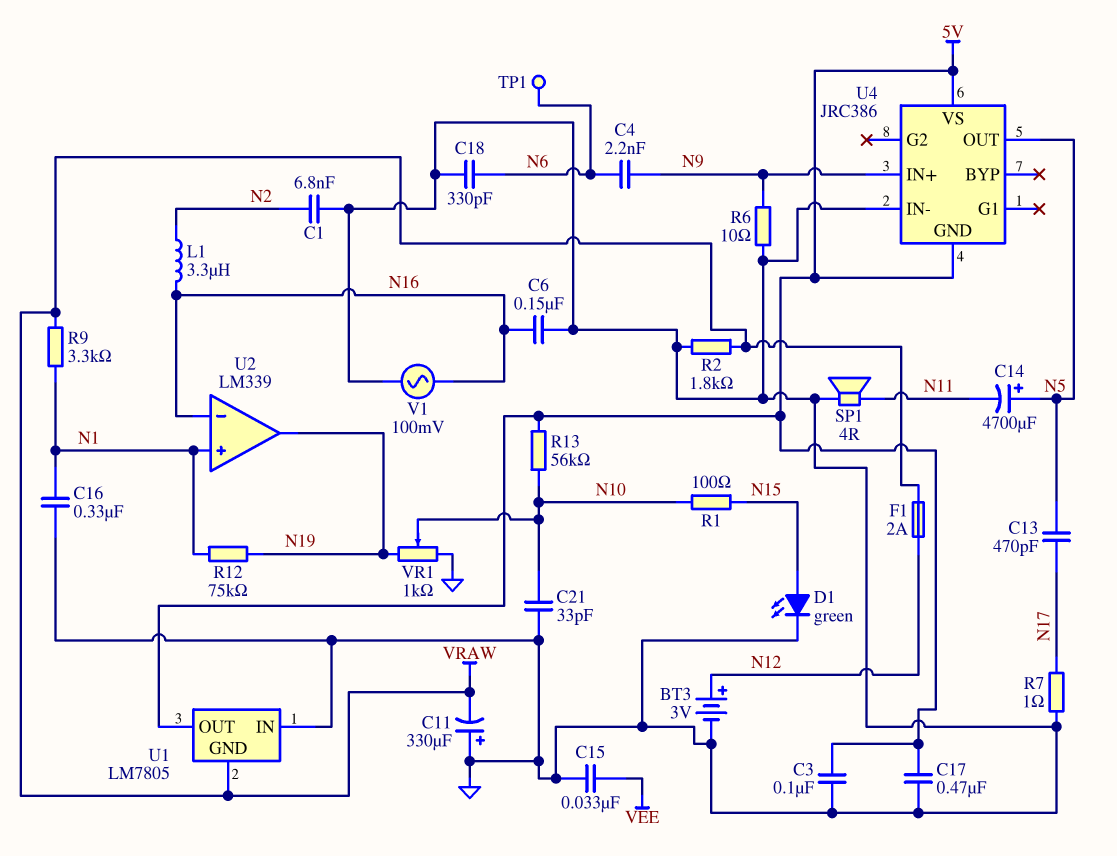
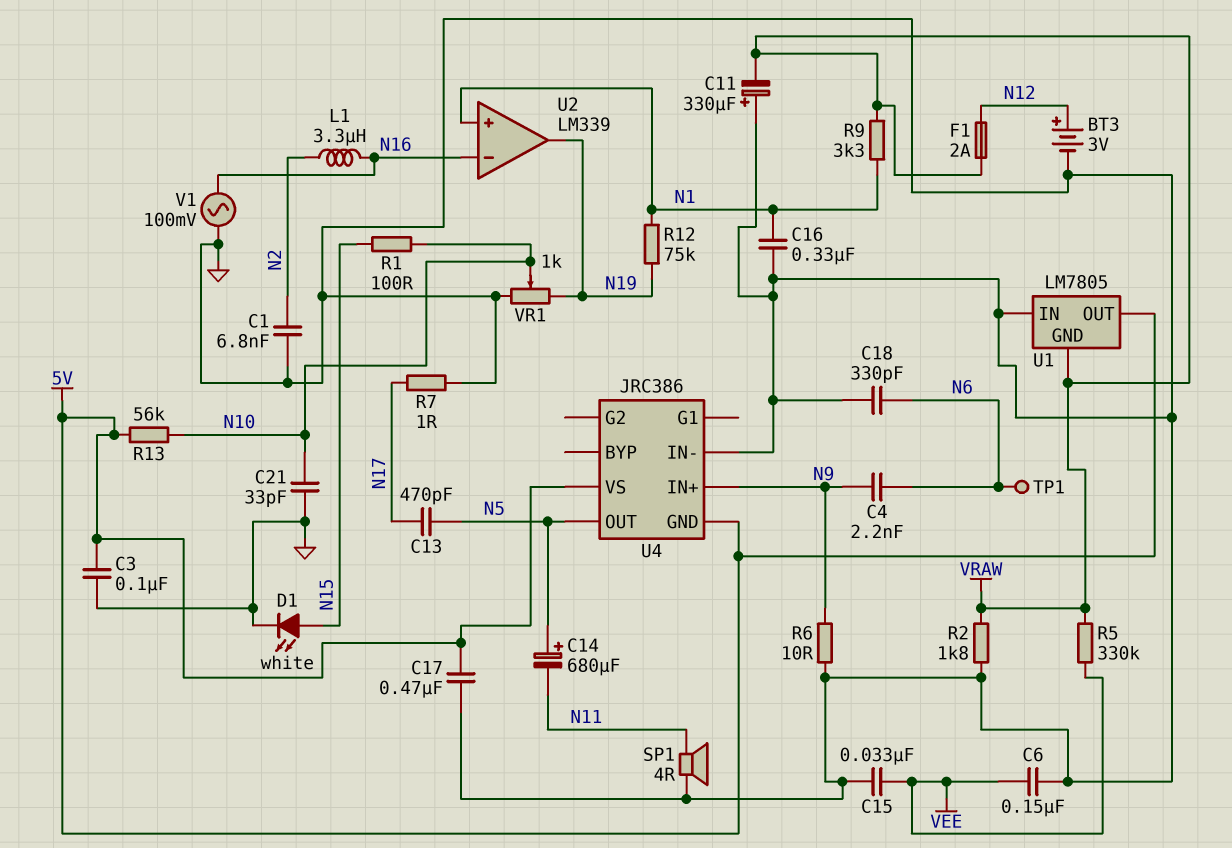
C6: 150nF (GND, N16) -> 150nF (GND, VEE)
C14: 4700uF (plus N5, minus N11) -> 680uF (plus N5, minus N11)
D1: LED green (A N15, K GND) -> LED white (A N15, K GND)
R5: none -> 330k (VEE, VRAW)

